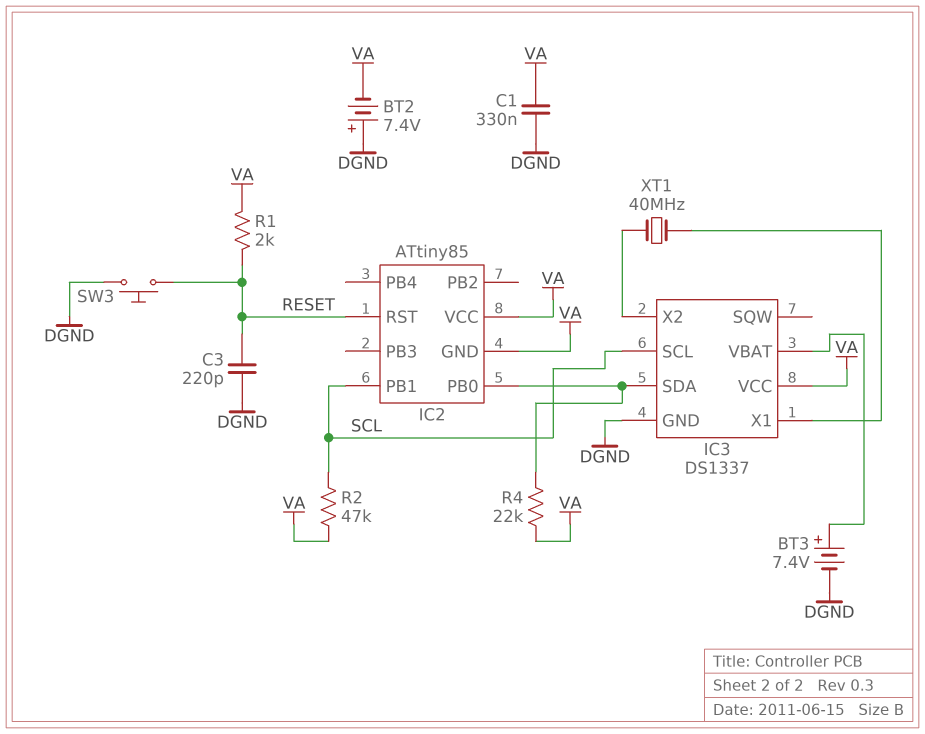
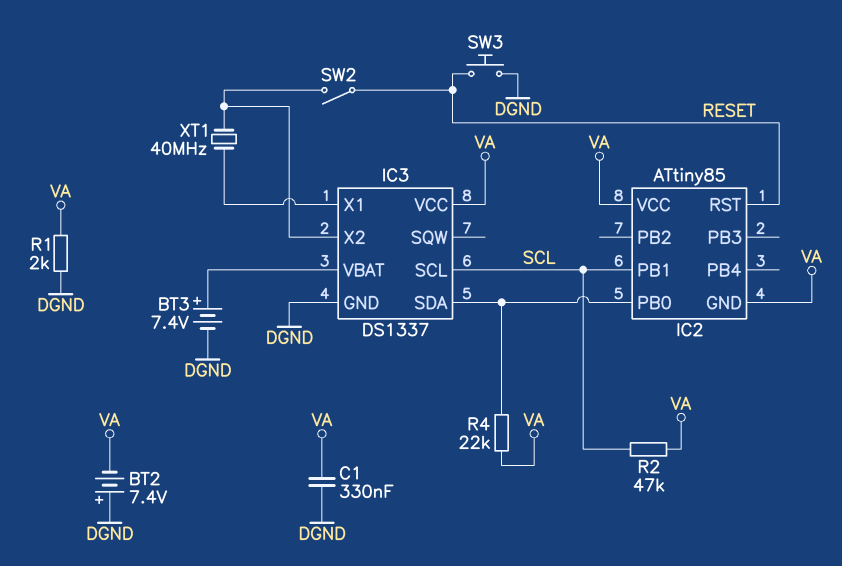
C3: 220pF (DGND, RESET) -> none
R1: 2k (RESET, VA) -> 2k (DGND, VA)
SW2: none -> switch (IC3/X2, RESET)

